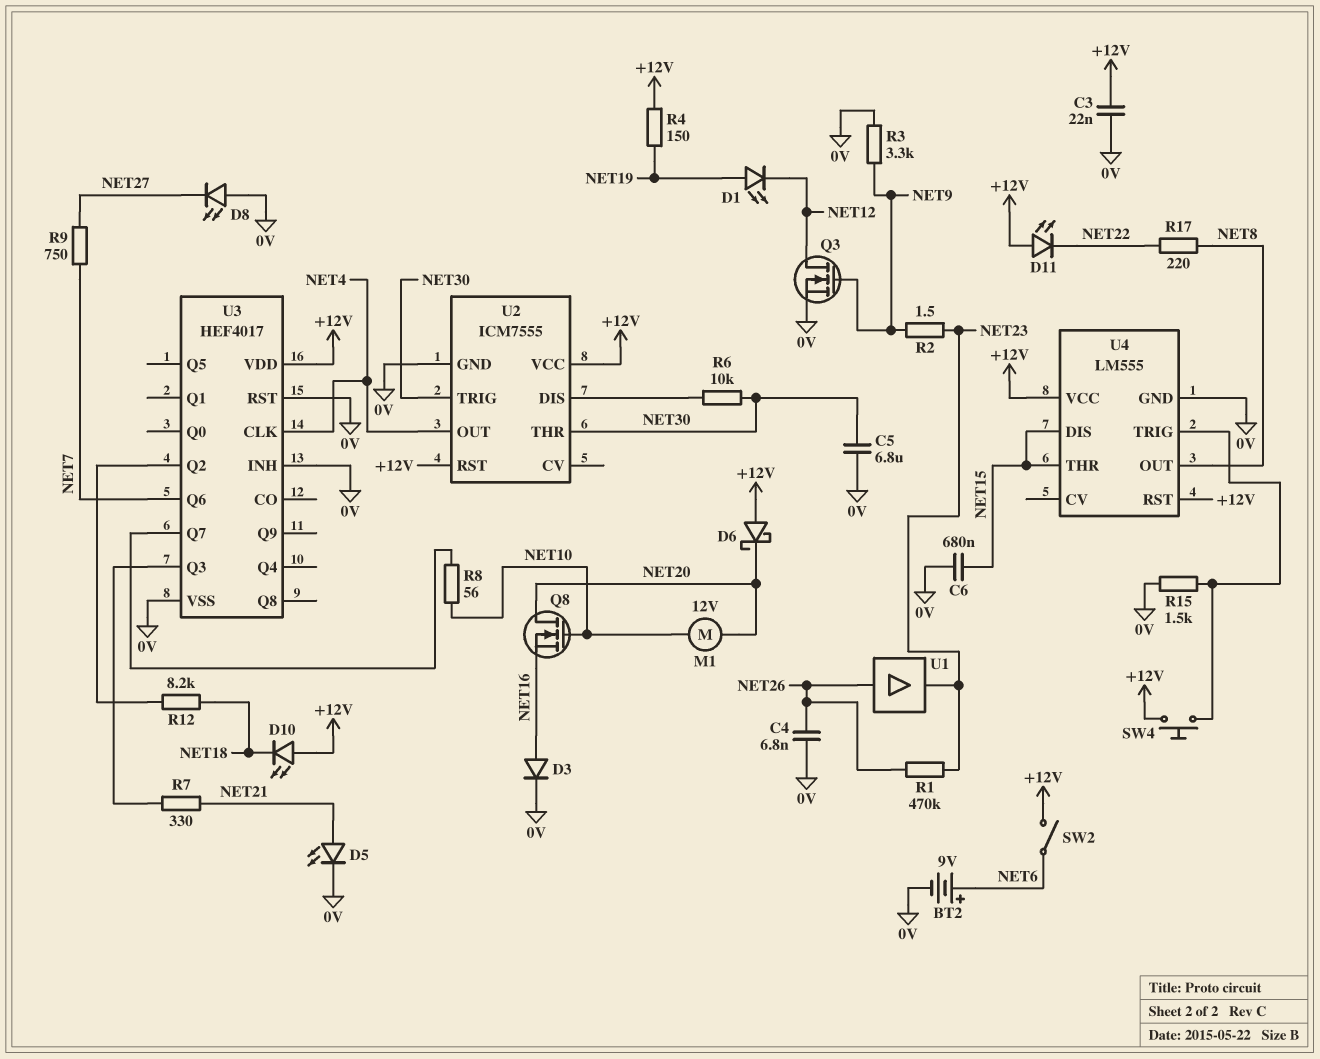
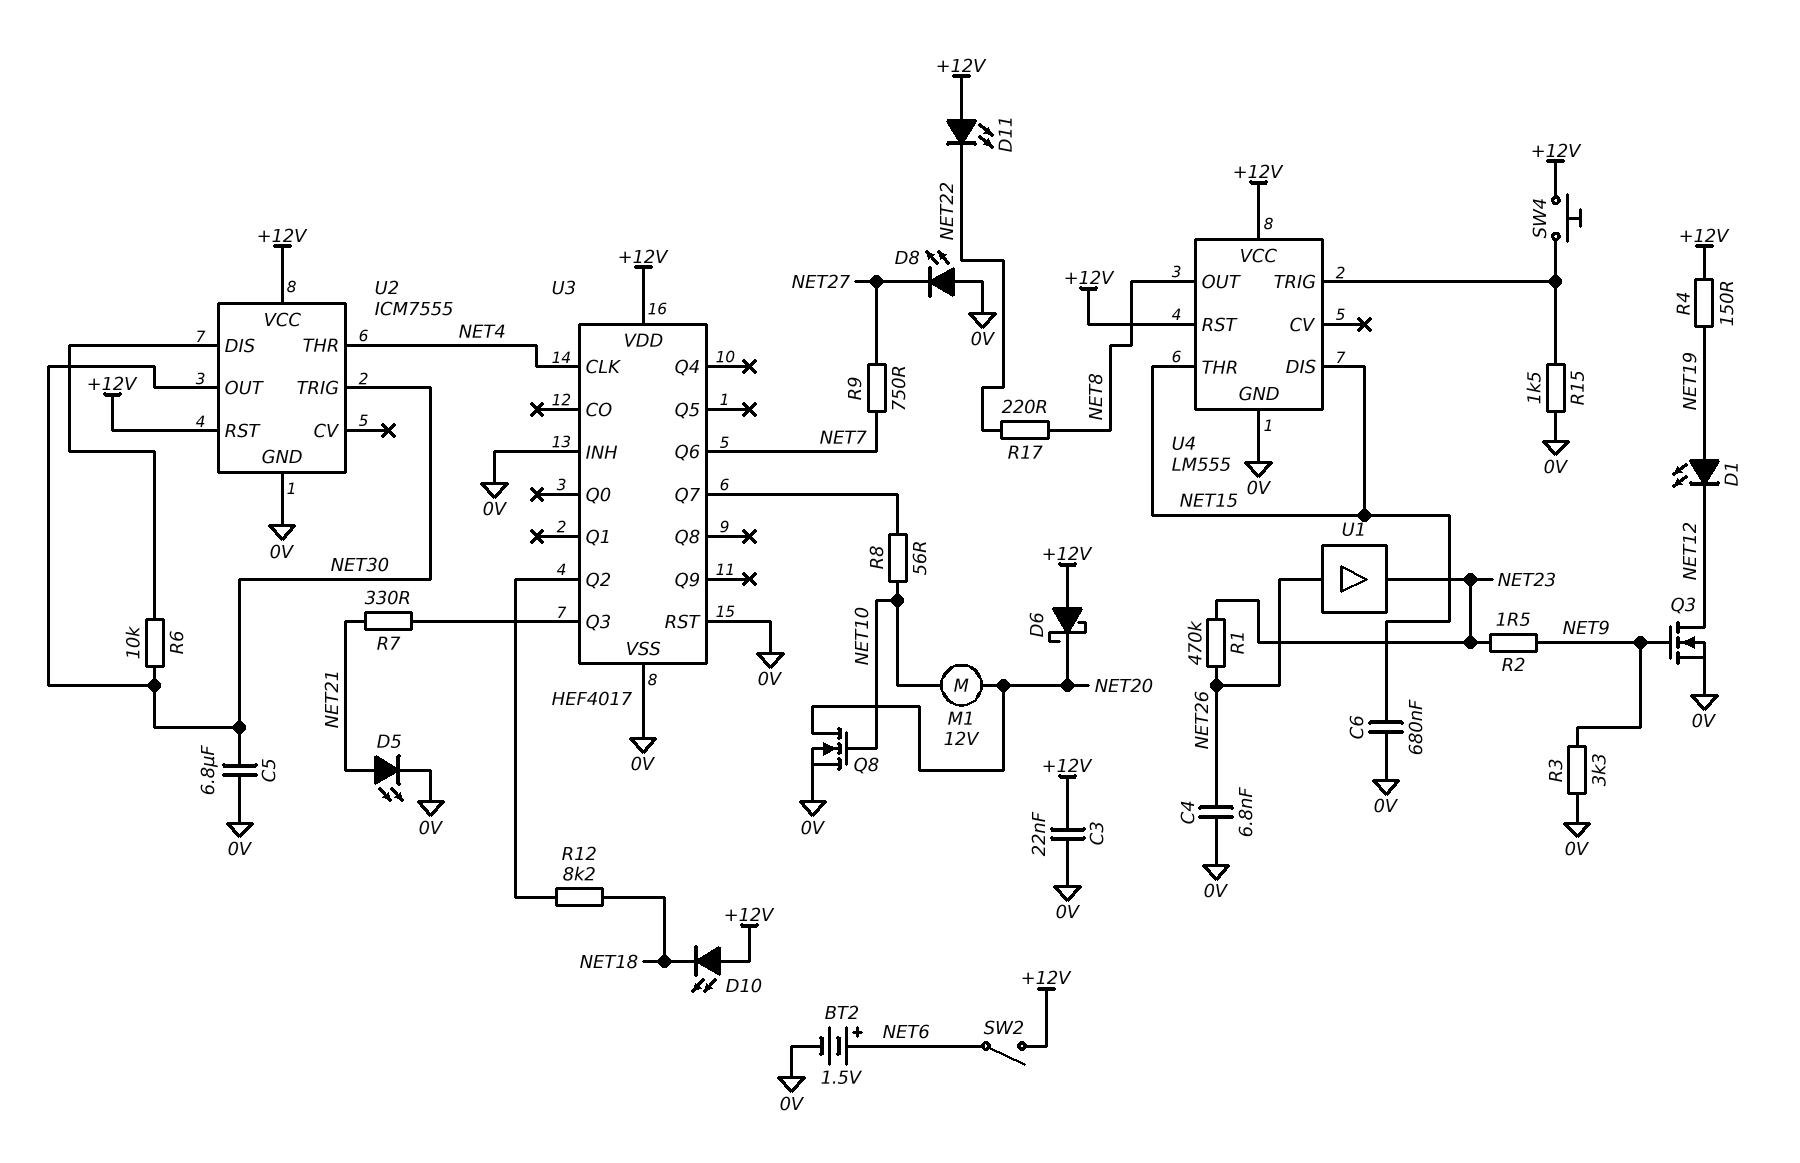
BT2: 9V (plus NET6, minus 0V) -> 1.5V (plus NET6, minus 0V)
D3: diode (A NET16, K 0V) -> none
Q8: NMOS (G NET10, D NET20, S NET16) -> NMOS (G NET10, D NET20, S 0V)
U2 pin OUT: NET4 -> NET30
U2 pin THR: NET30 -> NET4

